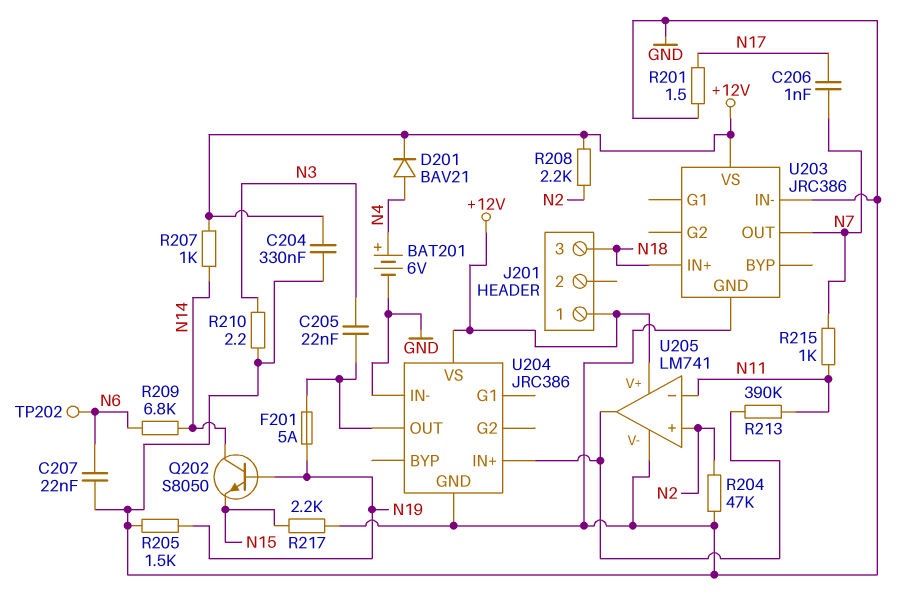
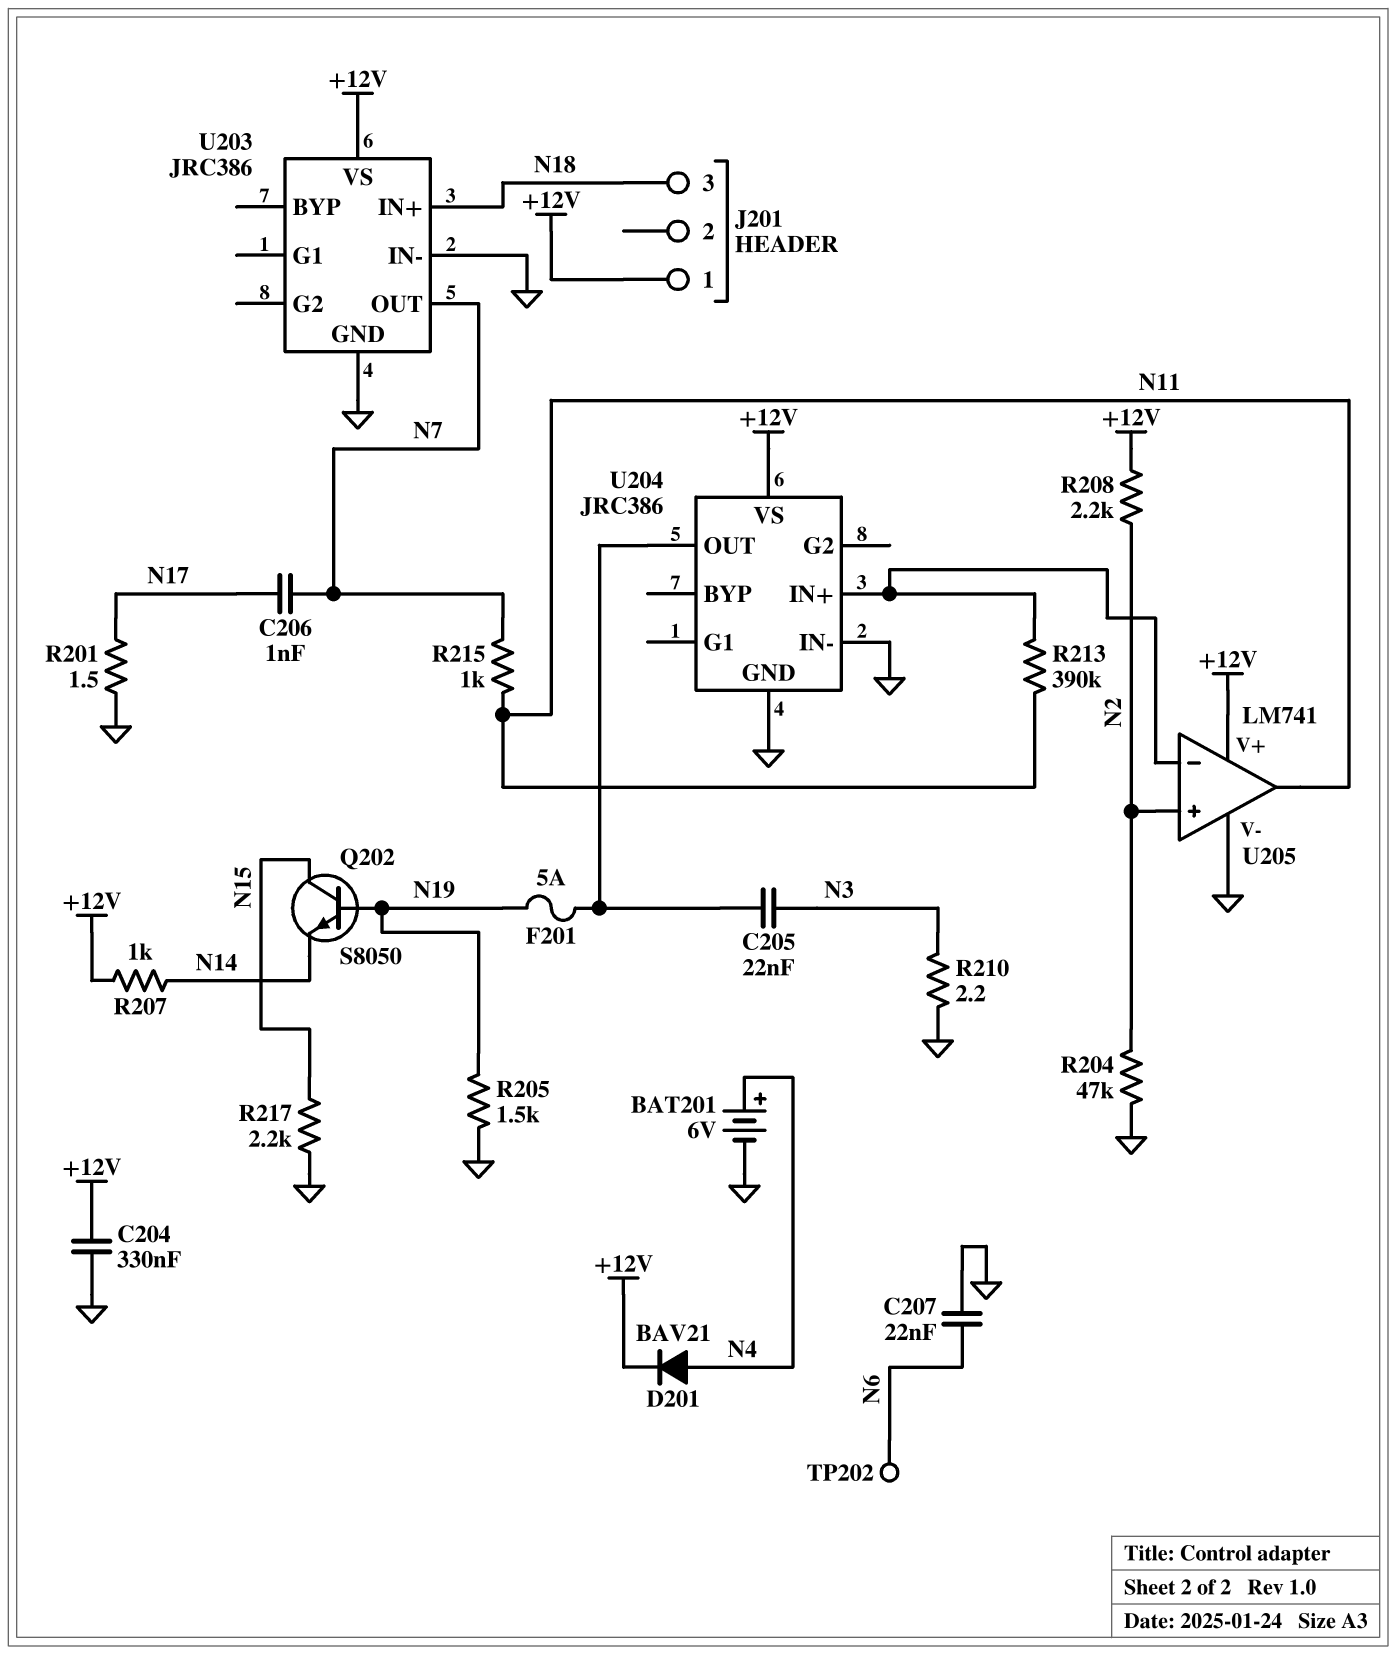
Q202: NPN S8050 (B N19, C N14, E N15) -> NPN S8050 (B N19, C N15, E N14)
R209: 6.8k (N6, N14) -> none
U205 pin in-: N11 -> U204/IN+
U205 pin out: U204/IN+ -> N11

